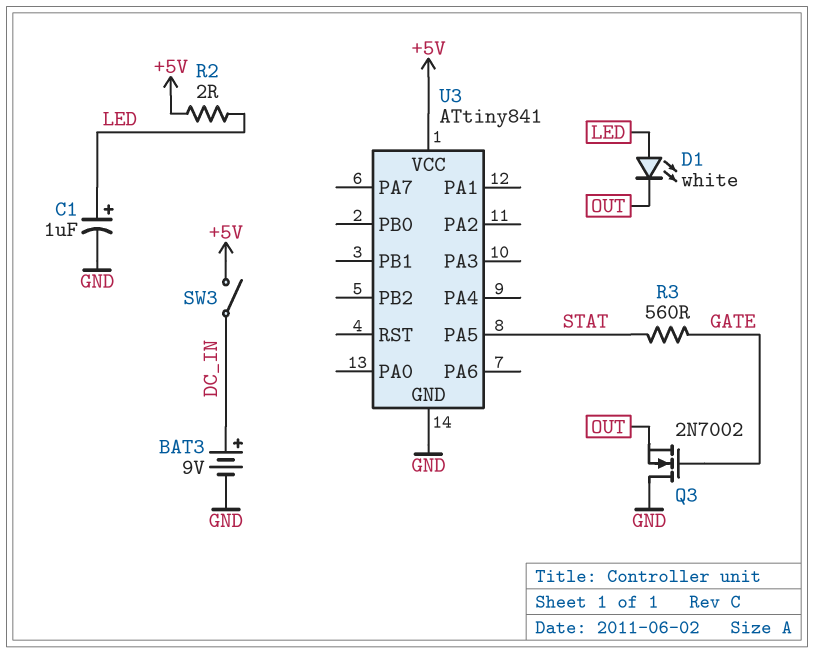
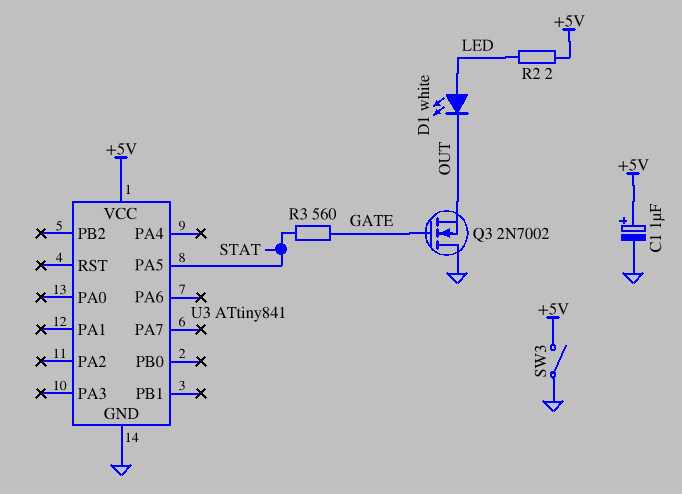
BAT3: 9V (plus DC_IN, minus GND) -> none
C1: 1uF (plus LED, minus GND) -> 1uF (plus +5V, minus GND)
SW3: switch (+5V, DC_IN) -> switch (+5V, GND)

